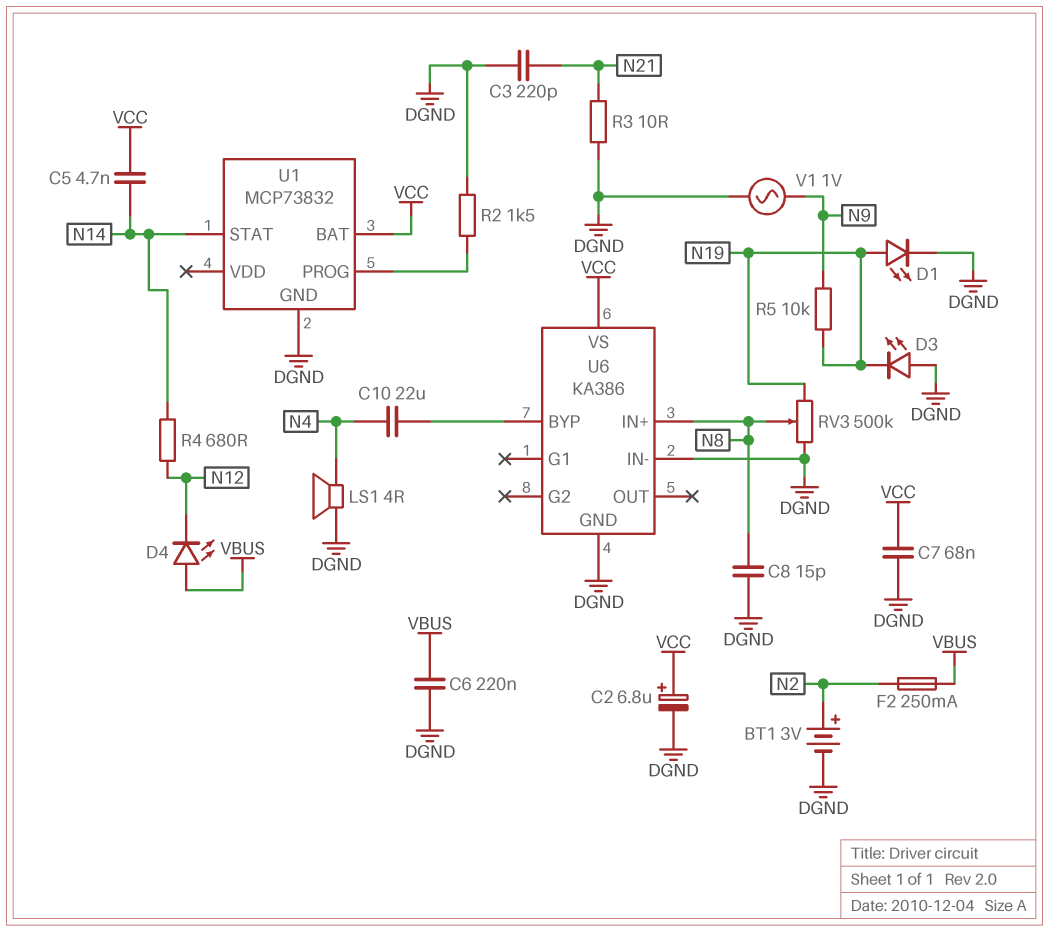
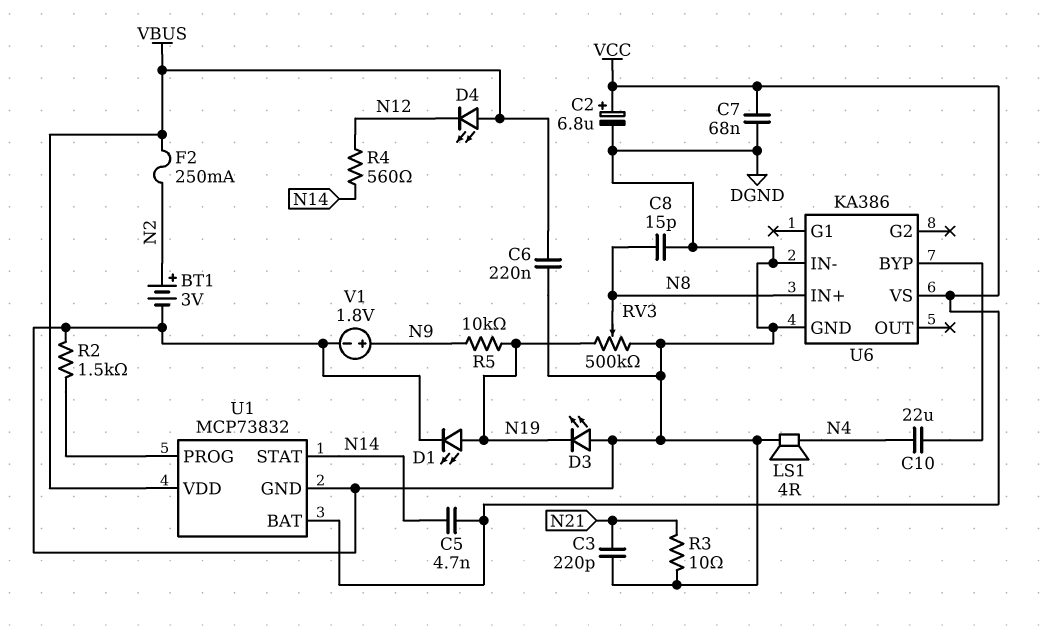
R4: 680 (N12, N14) -> 560 (N12, N14)
U1 pin VDD: none -> VBUS
V1: AC 1V (DGND, N9) -> 1.8V (plus N9, minus DGND)

